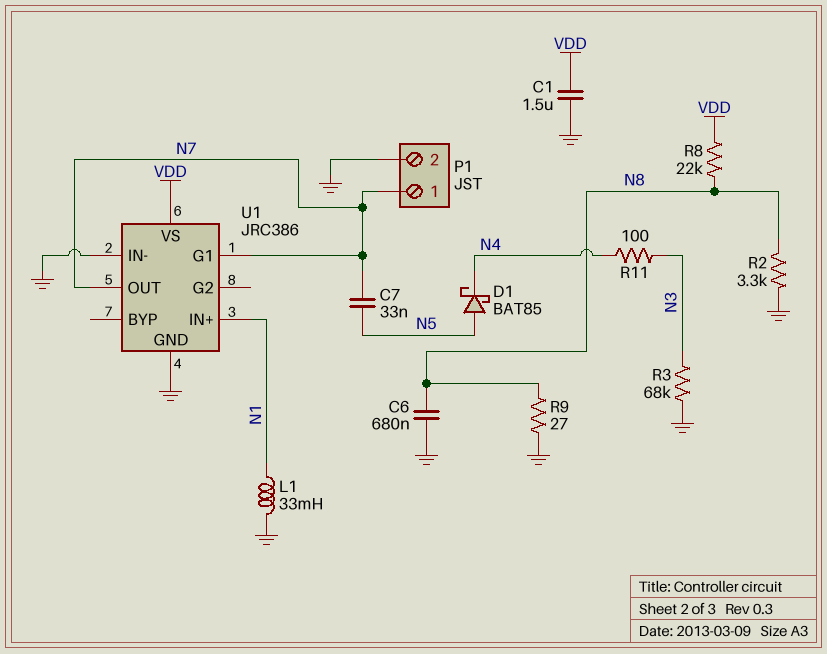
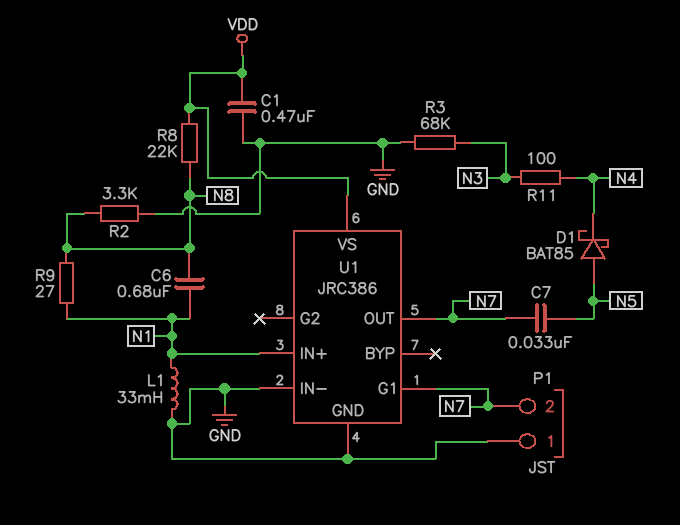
C1: 1.5uF (GND, VDD) -> 470nF (GND, VDD)
C6: 680nF (GND, N8) -> 680nF (N1, N8)
P1 pin 1: N7 -> GND
P1 pin 2: GND -> N7
R9: 27 (GND, N8) -> 27 (N1, N8)

